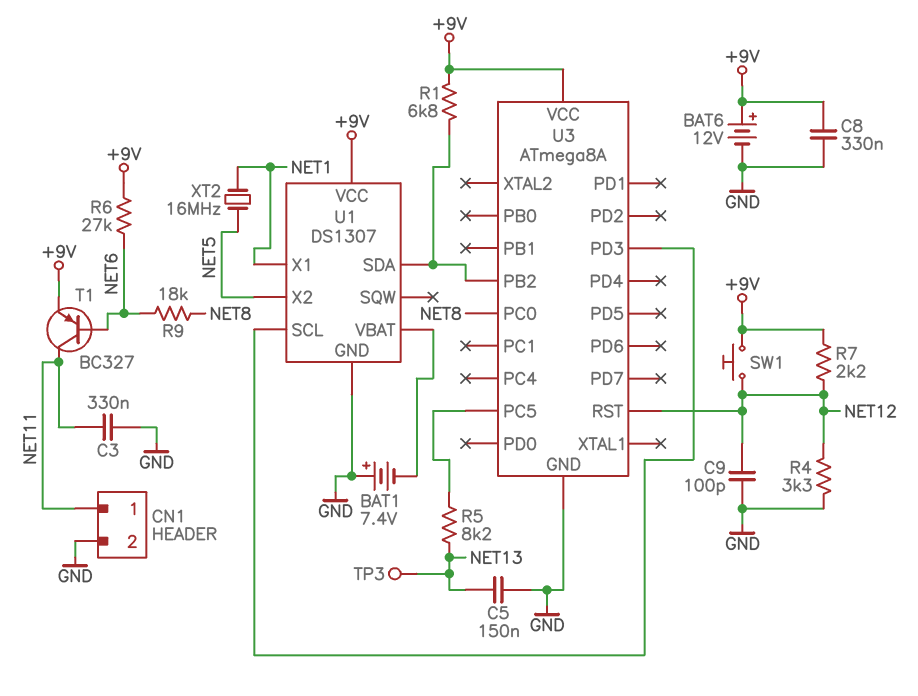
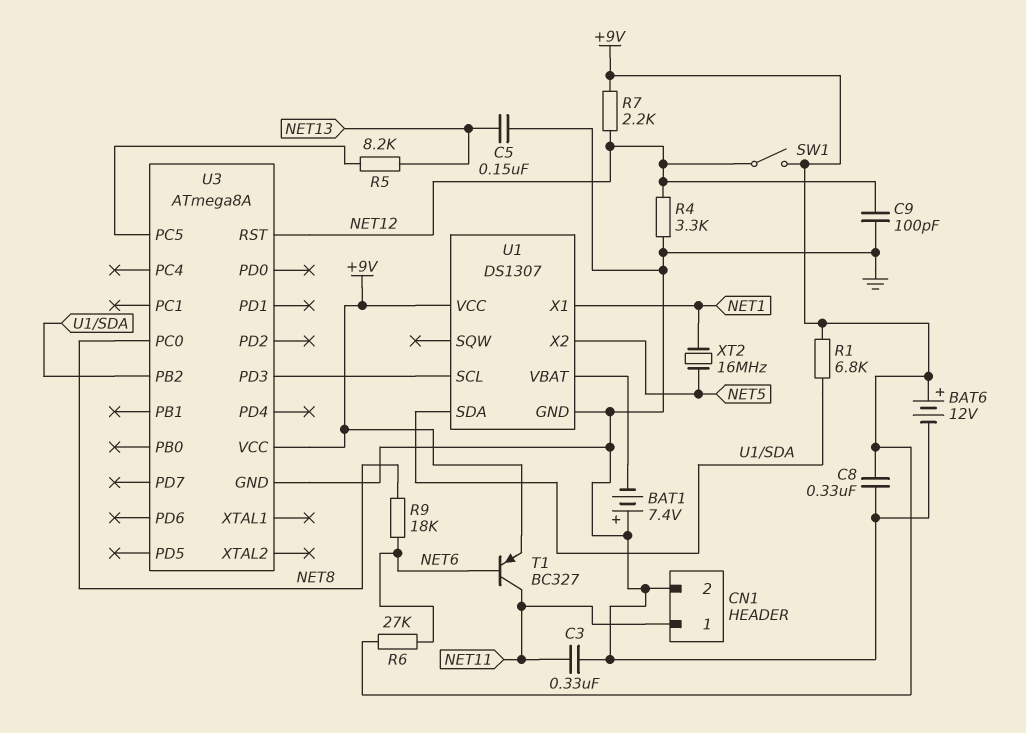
SW1: button (+9V, NET12) -> switch (+9V, NET12)
TP3: test point (NET13) -> none

